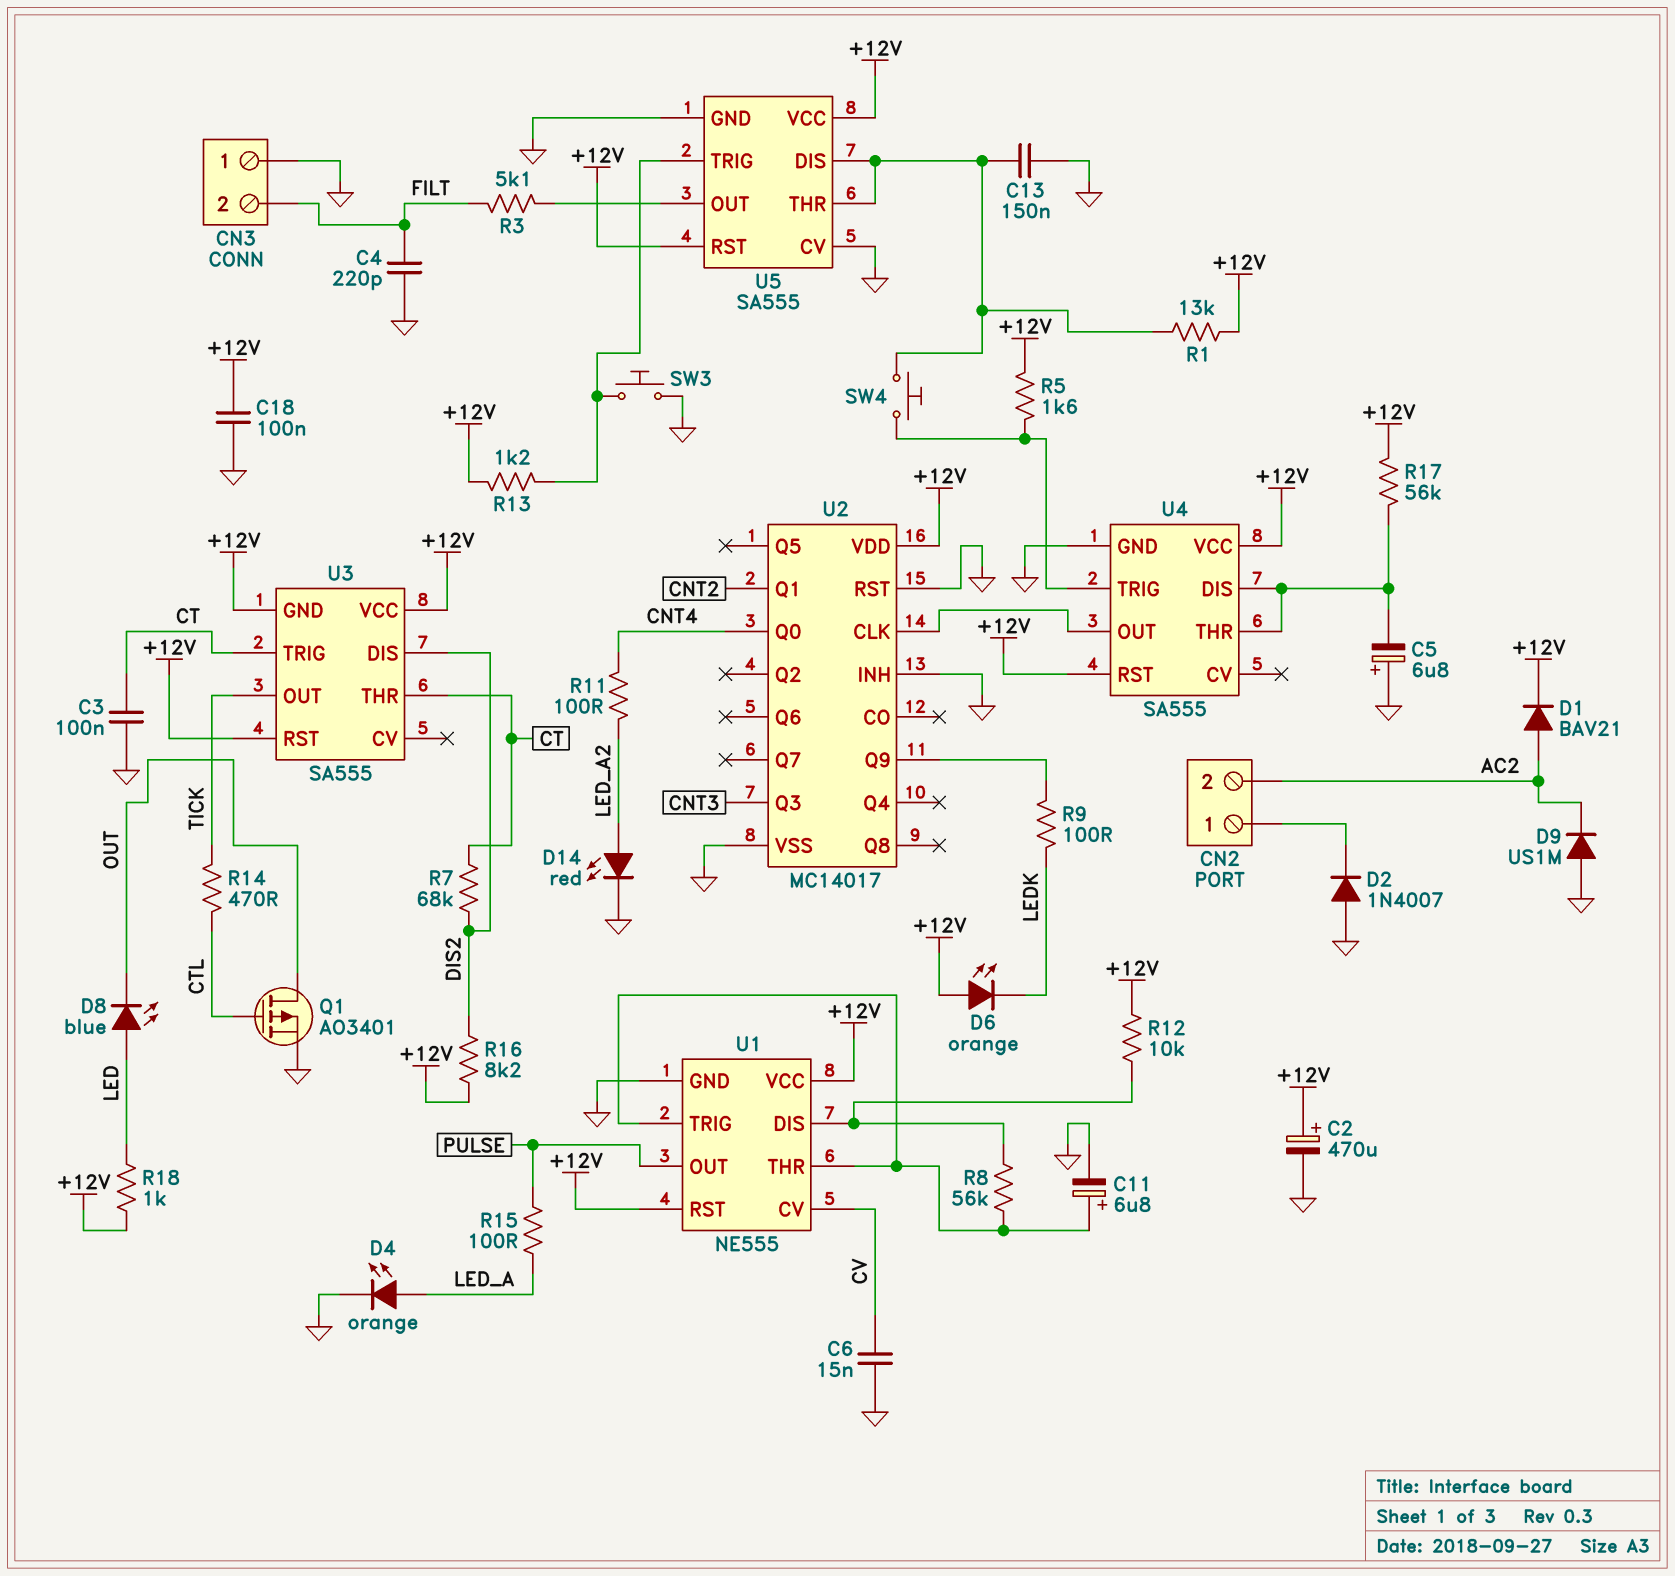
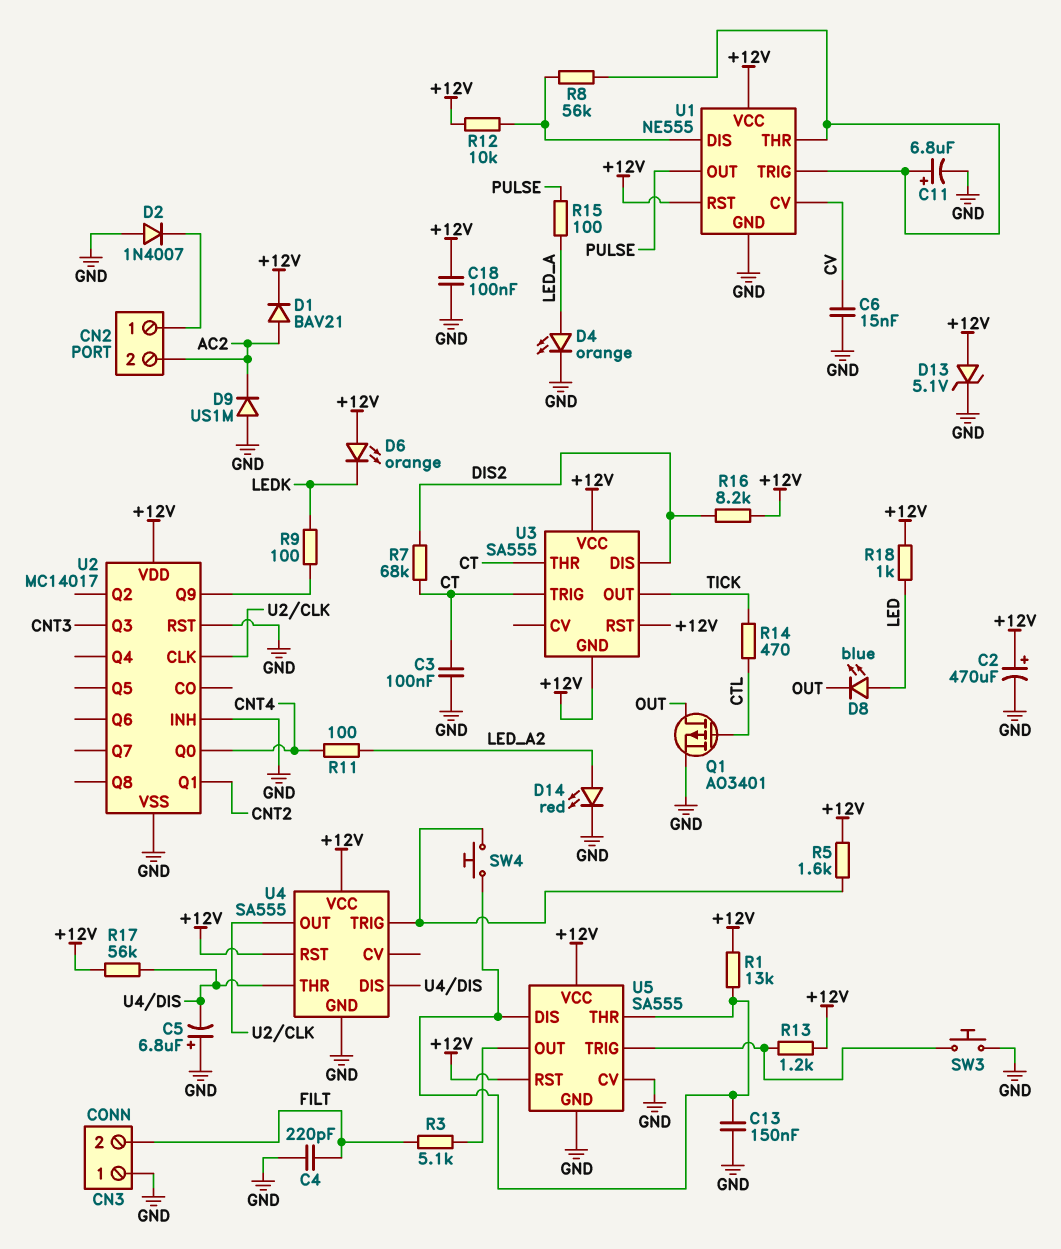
D13: none -> zener 5.1V (A +12V, K GND)

